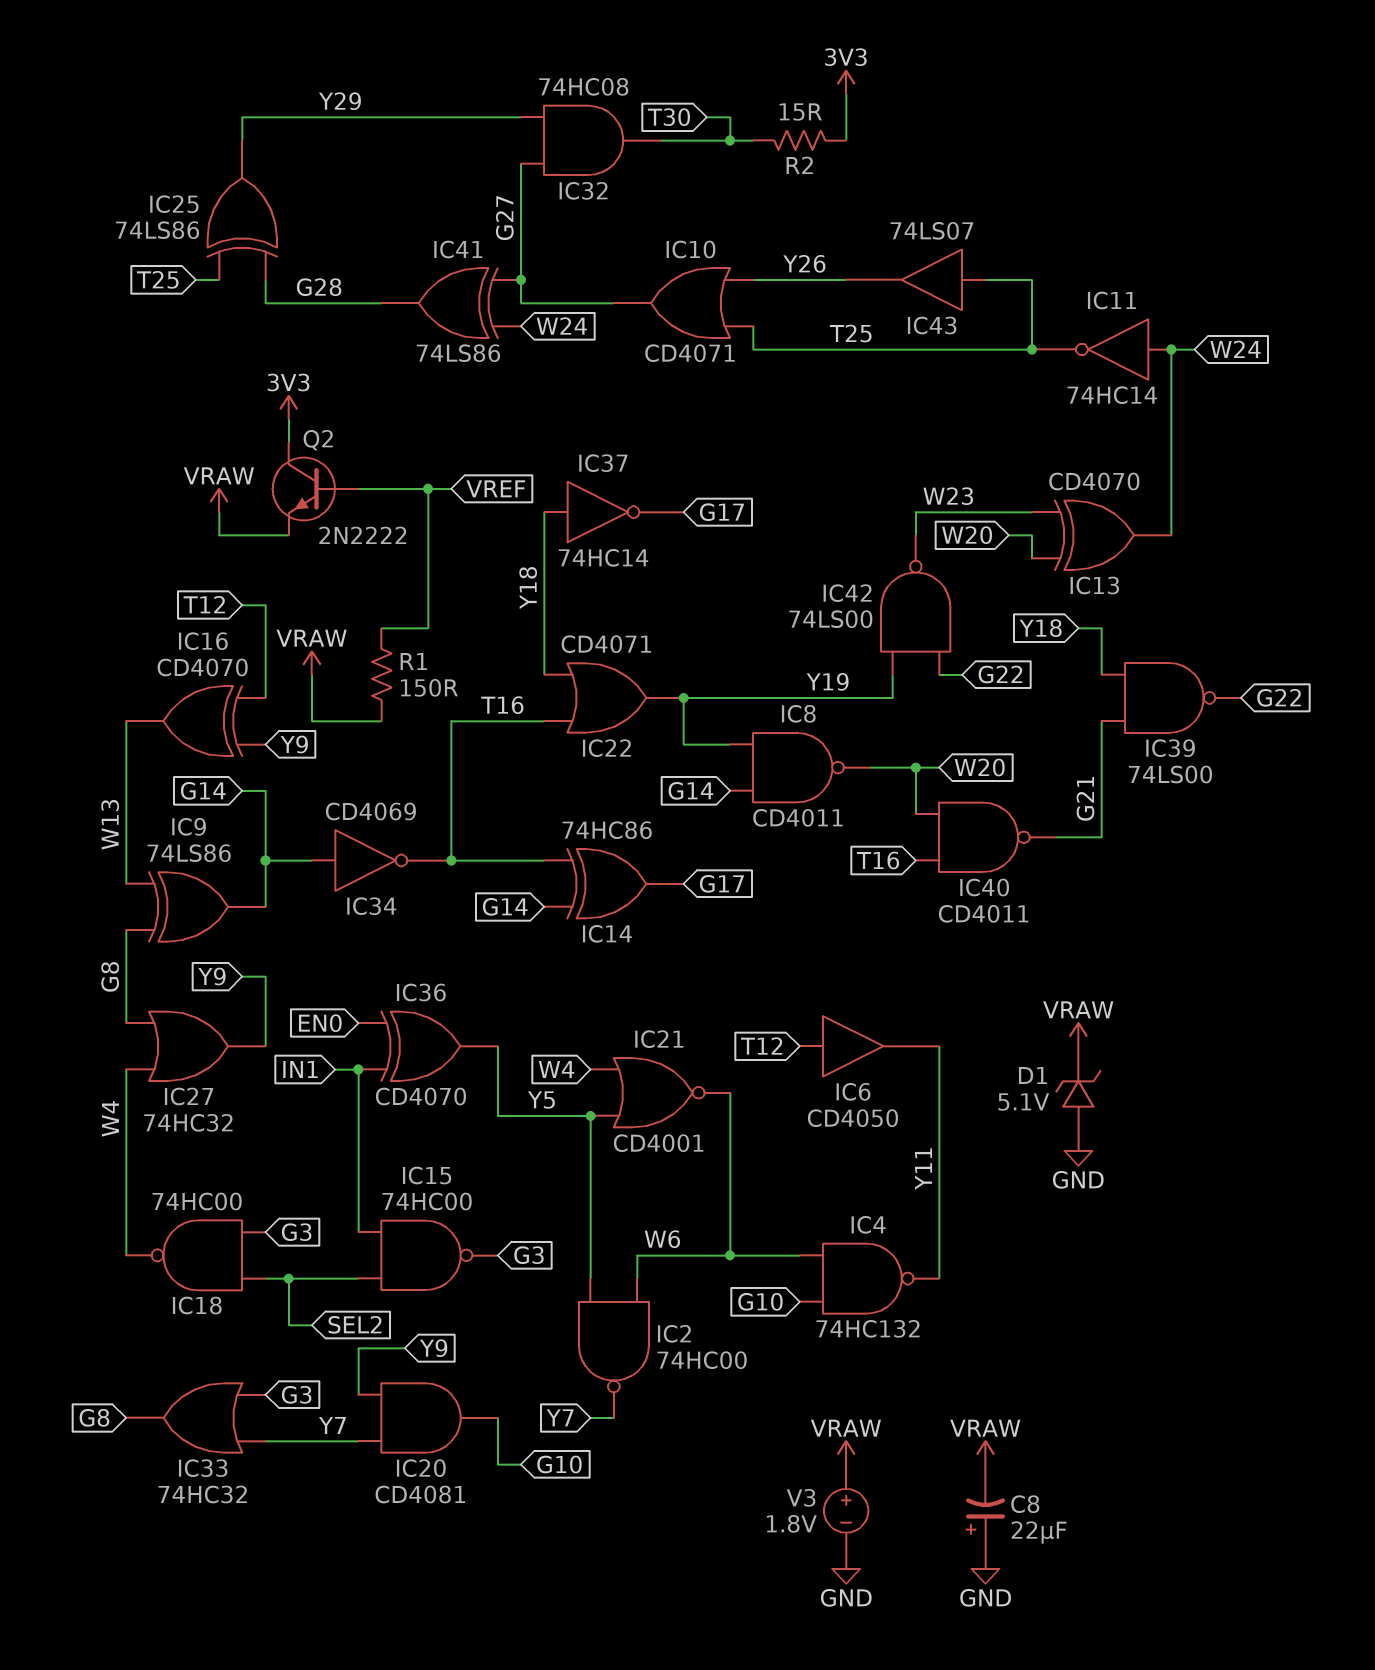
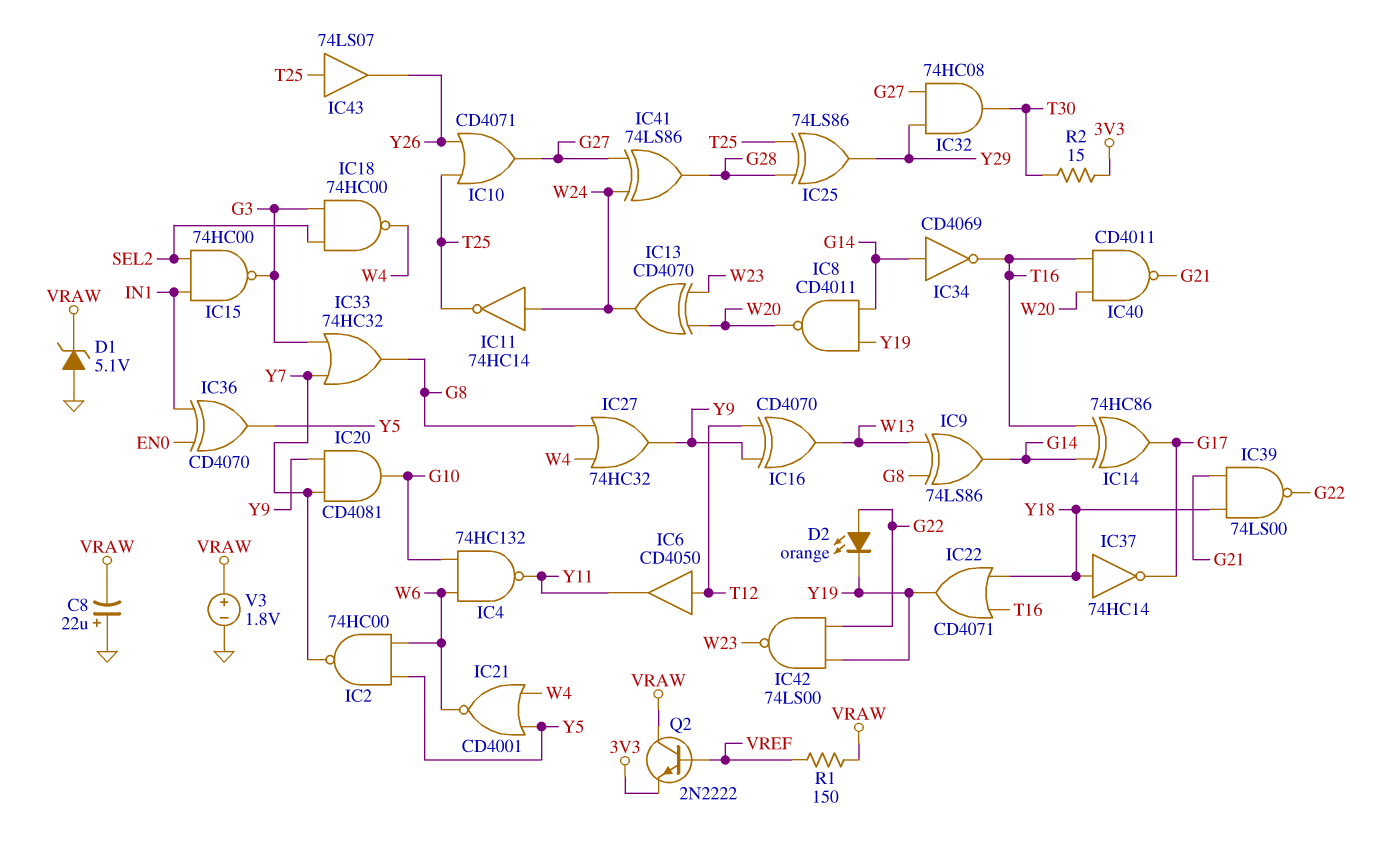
D2: none -> LED orange (A G22, K Y19)
Q2: NPN 2N2222 (B VREF, C 3V3, E VRAW) -> NPN 2N2222 (B VREF, C VRAW, E 3V3)

